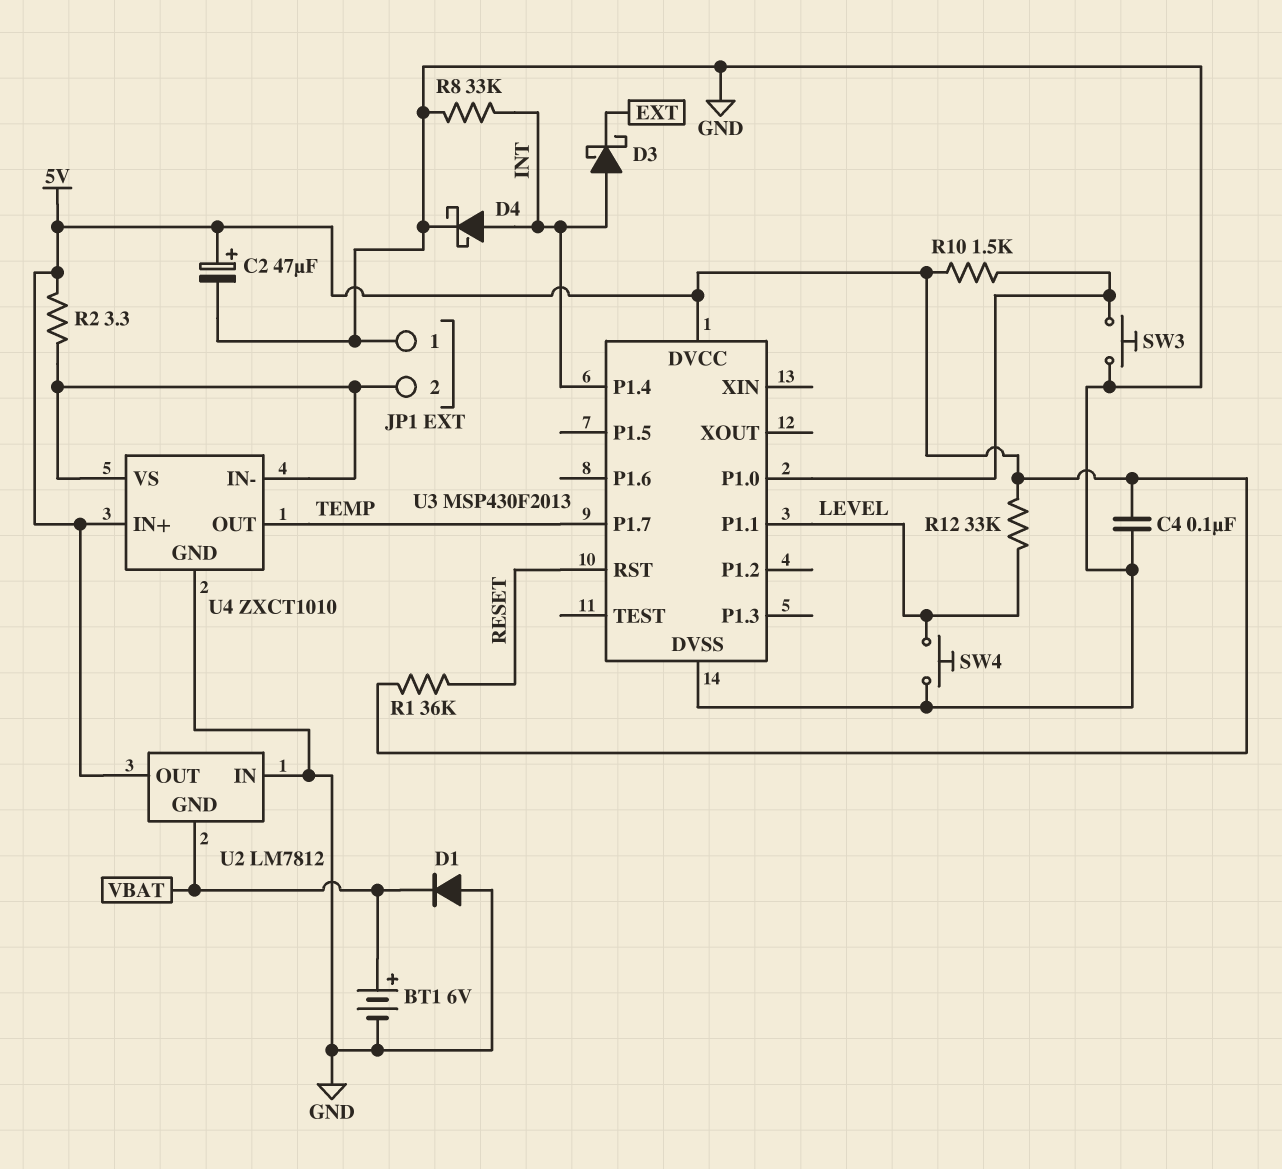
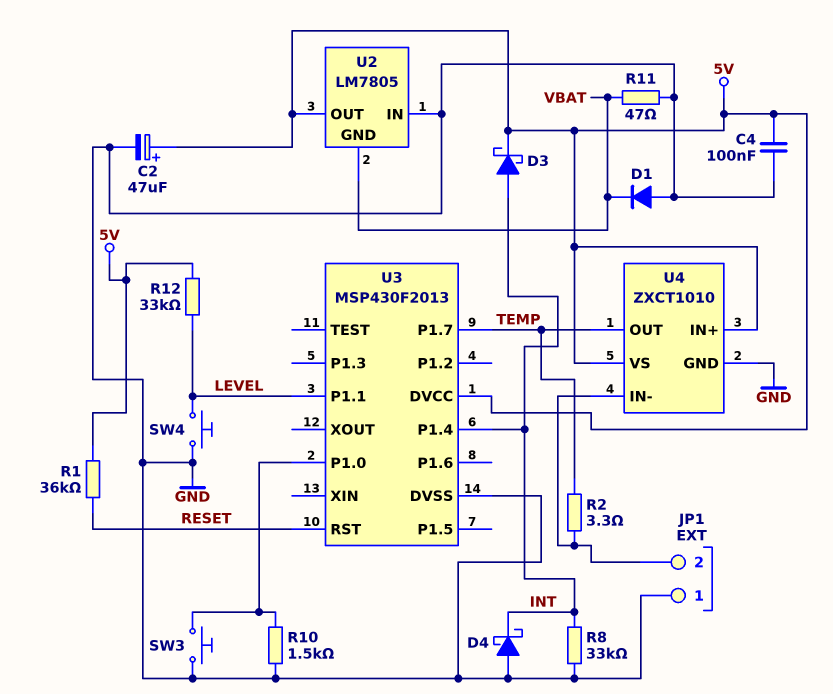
BT1: 6V (plus VBAT, minus GND) -> none
D3: schottky (A INT, K EXT) -> schottky (A INT, K 5V)
D4: schottky (A INT, K GND) -> schottky (A GND, K INT)
R2: 3.3 (5V, JP1/2) -> 3.3 (JP1/2, TEMP)
R10: 1.5k (5V, U3/P1.0) -> 1.5k (GND, U3/P1.0)
R11: none -> 47 (GND, VBAT)
U2: LM7812 -> LM7805
U4 pin VS: JP1/2 -> 5V

